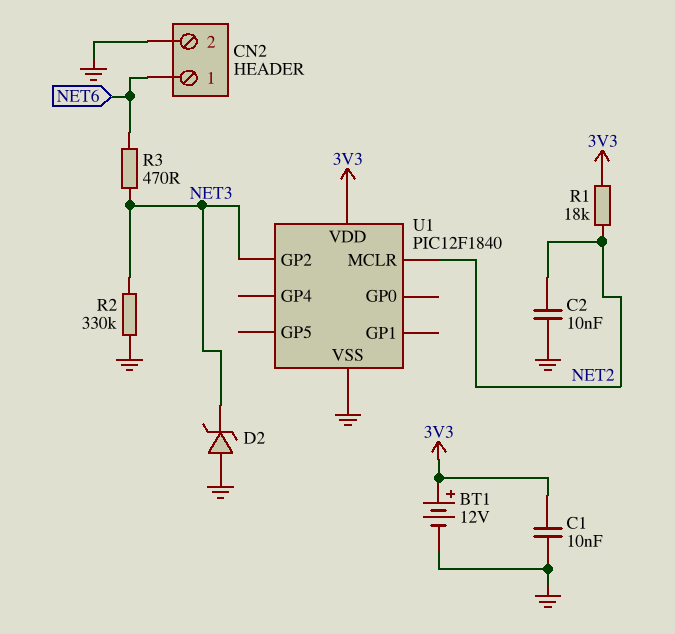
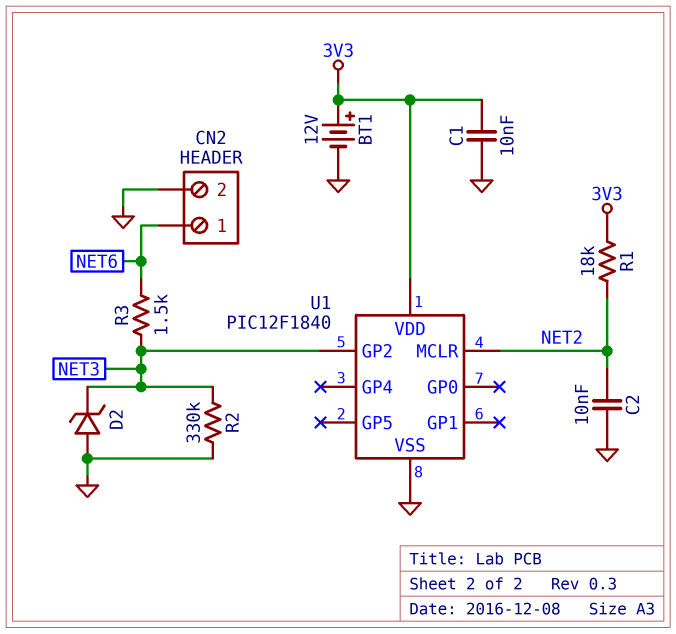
R3: 470 (NET3, NET6) -> 1.5k (NET3, NET6)

